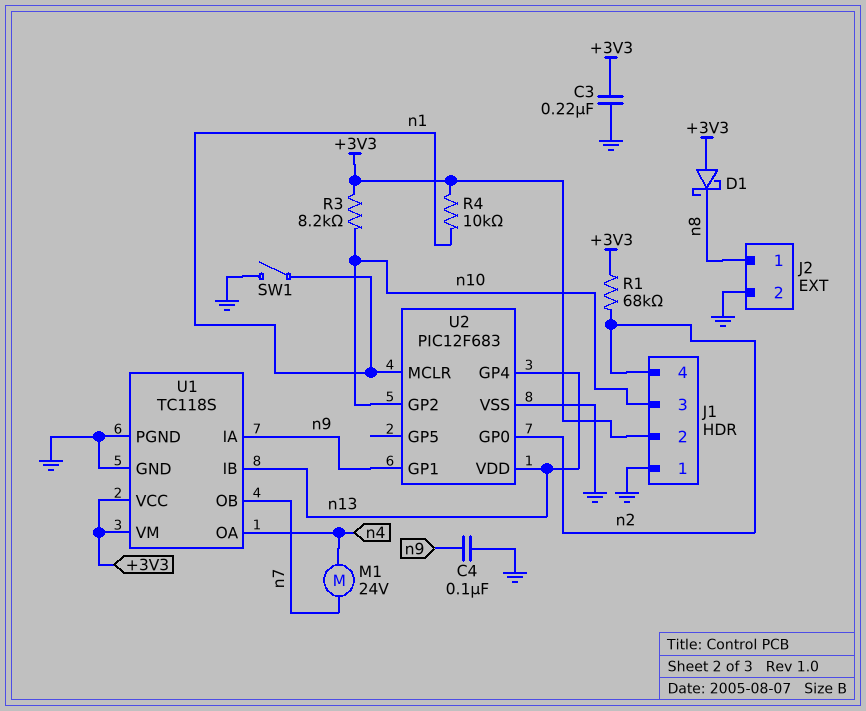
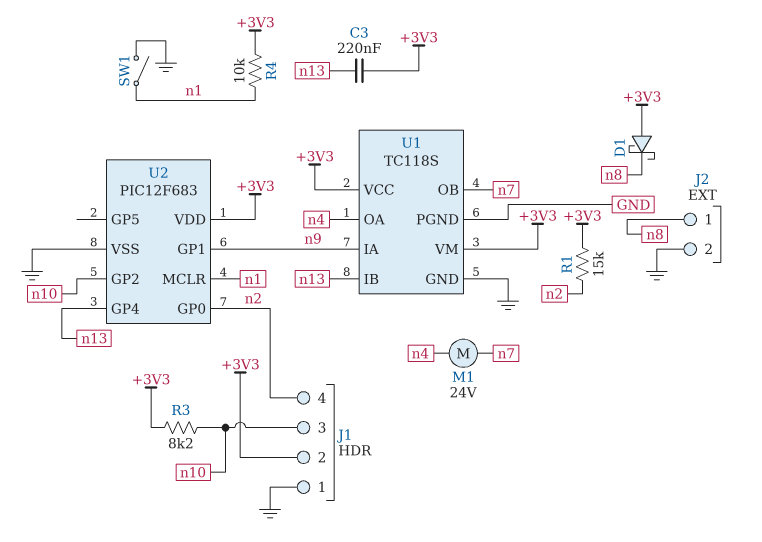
C3: 220nF (+3V3, GND) -> 220nF (+3V3, n13)
C4: 100nF (GND, n9) -> none
R1: 68k (+3V3, n2) -> 15k (+3V3, n2)
U2 pin VDD: n13 -> +3V3

